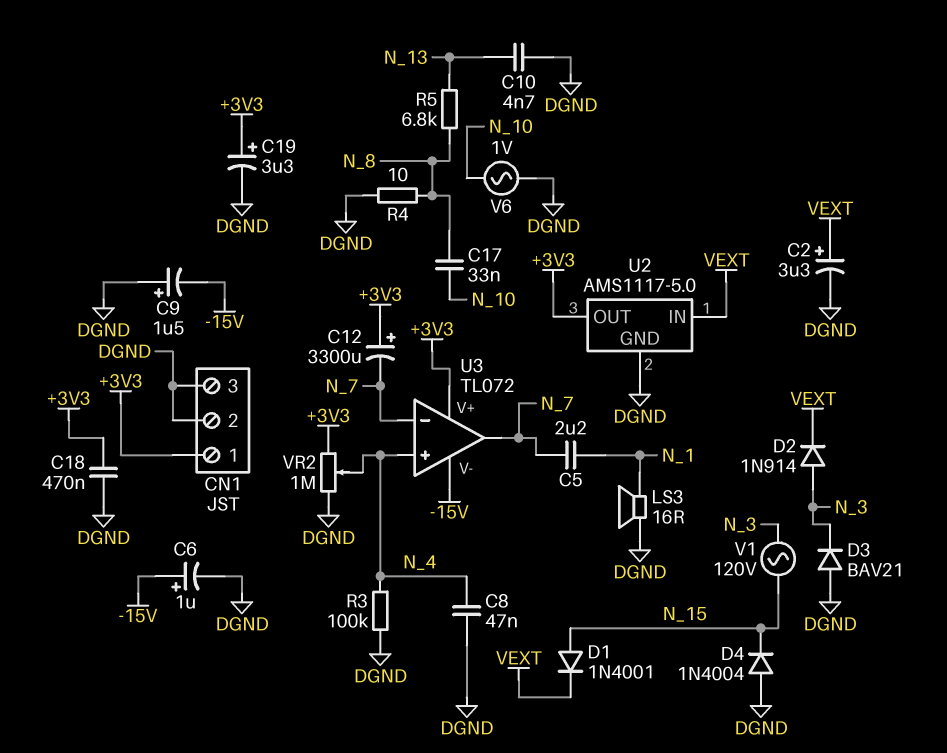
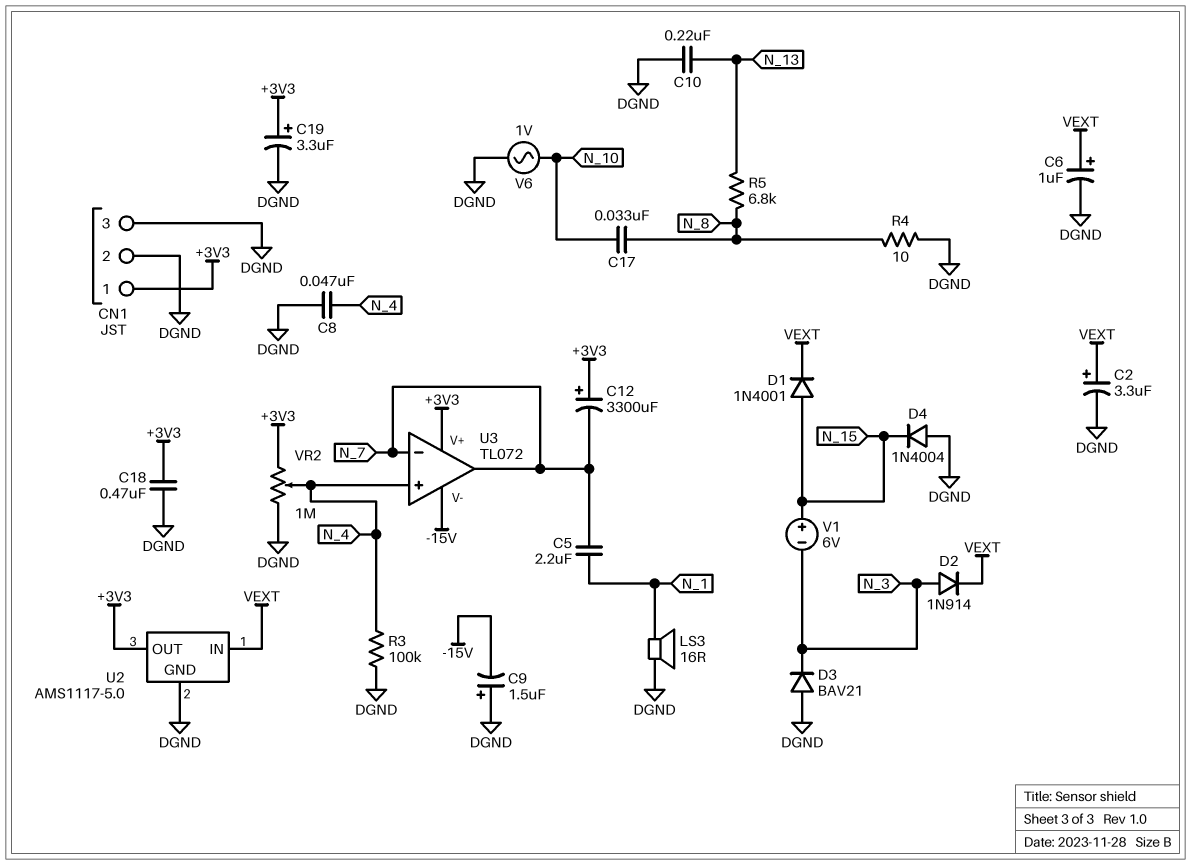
C6: 1uF (plus -15V, minus DGND) -> 1uF (plus VEXT, minus DGND)
C10: 4.7nF (DGND, N_13) -> 220nF (DGND, N_13)
V1: AC 120V (N_3, N_15) -> 6V (plus N_15, minus N_3)

